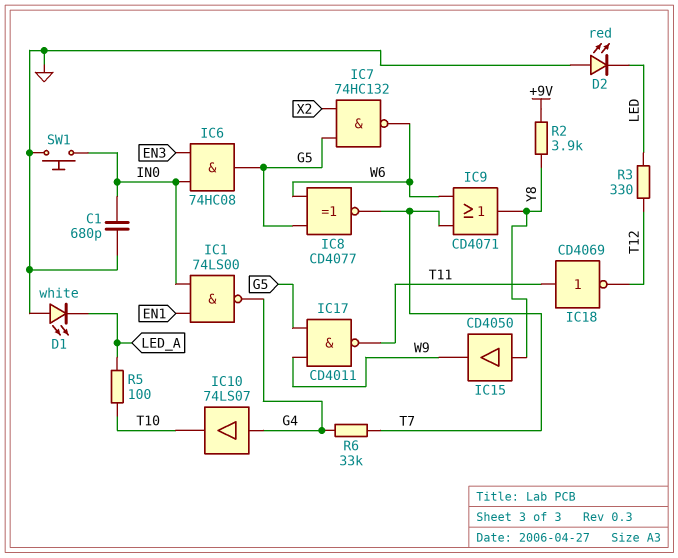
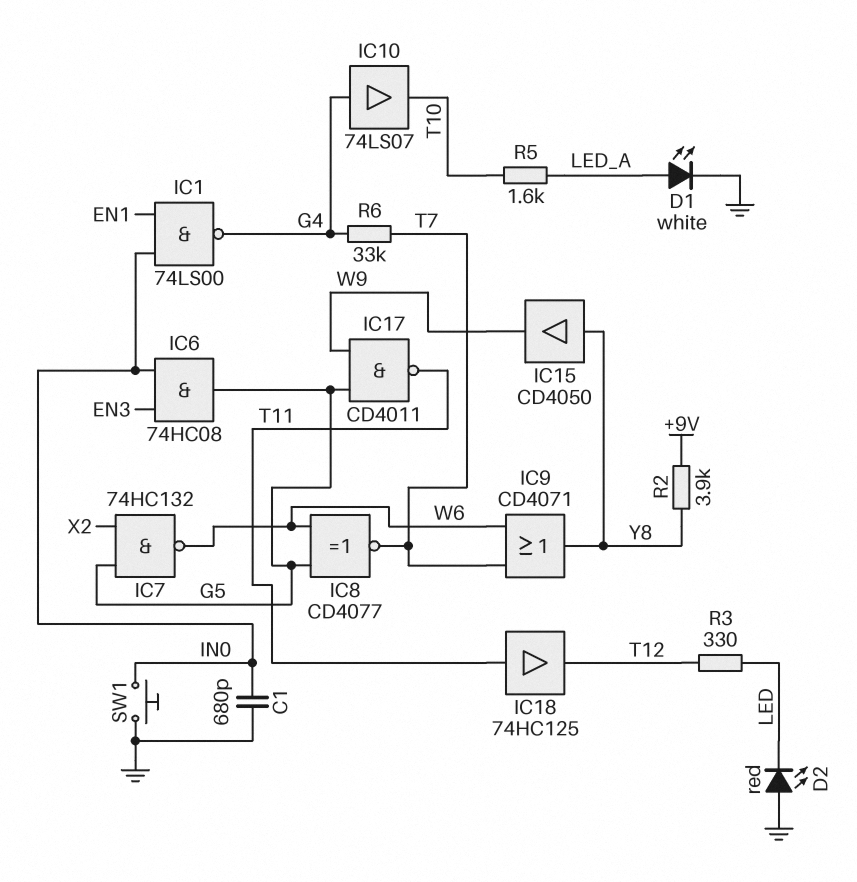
D1: LED white (A GND, K LED_A) -> LED white (A LED_A, K GND)
IC18: NOT CD4069 (in T11, out T12) -> buffer 74HC125 (in T11, out T12)
R5: 100 (LED_A, T10) -> 1.6k (LED_A, T10)

